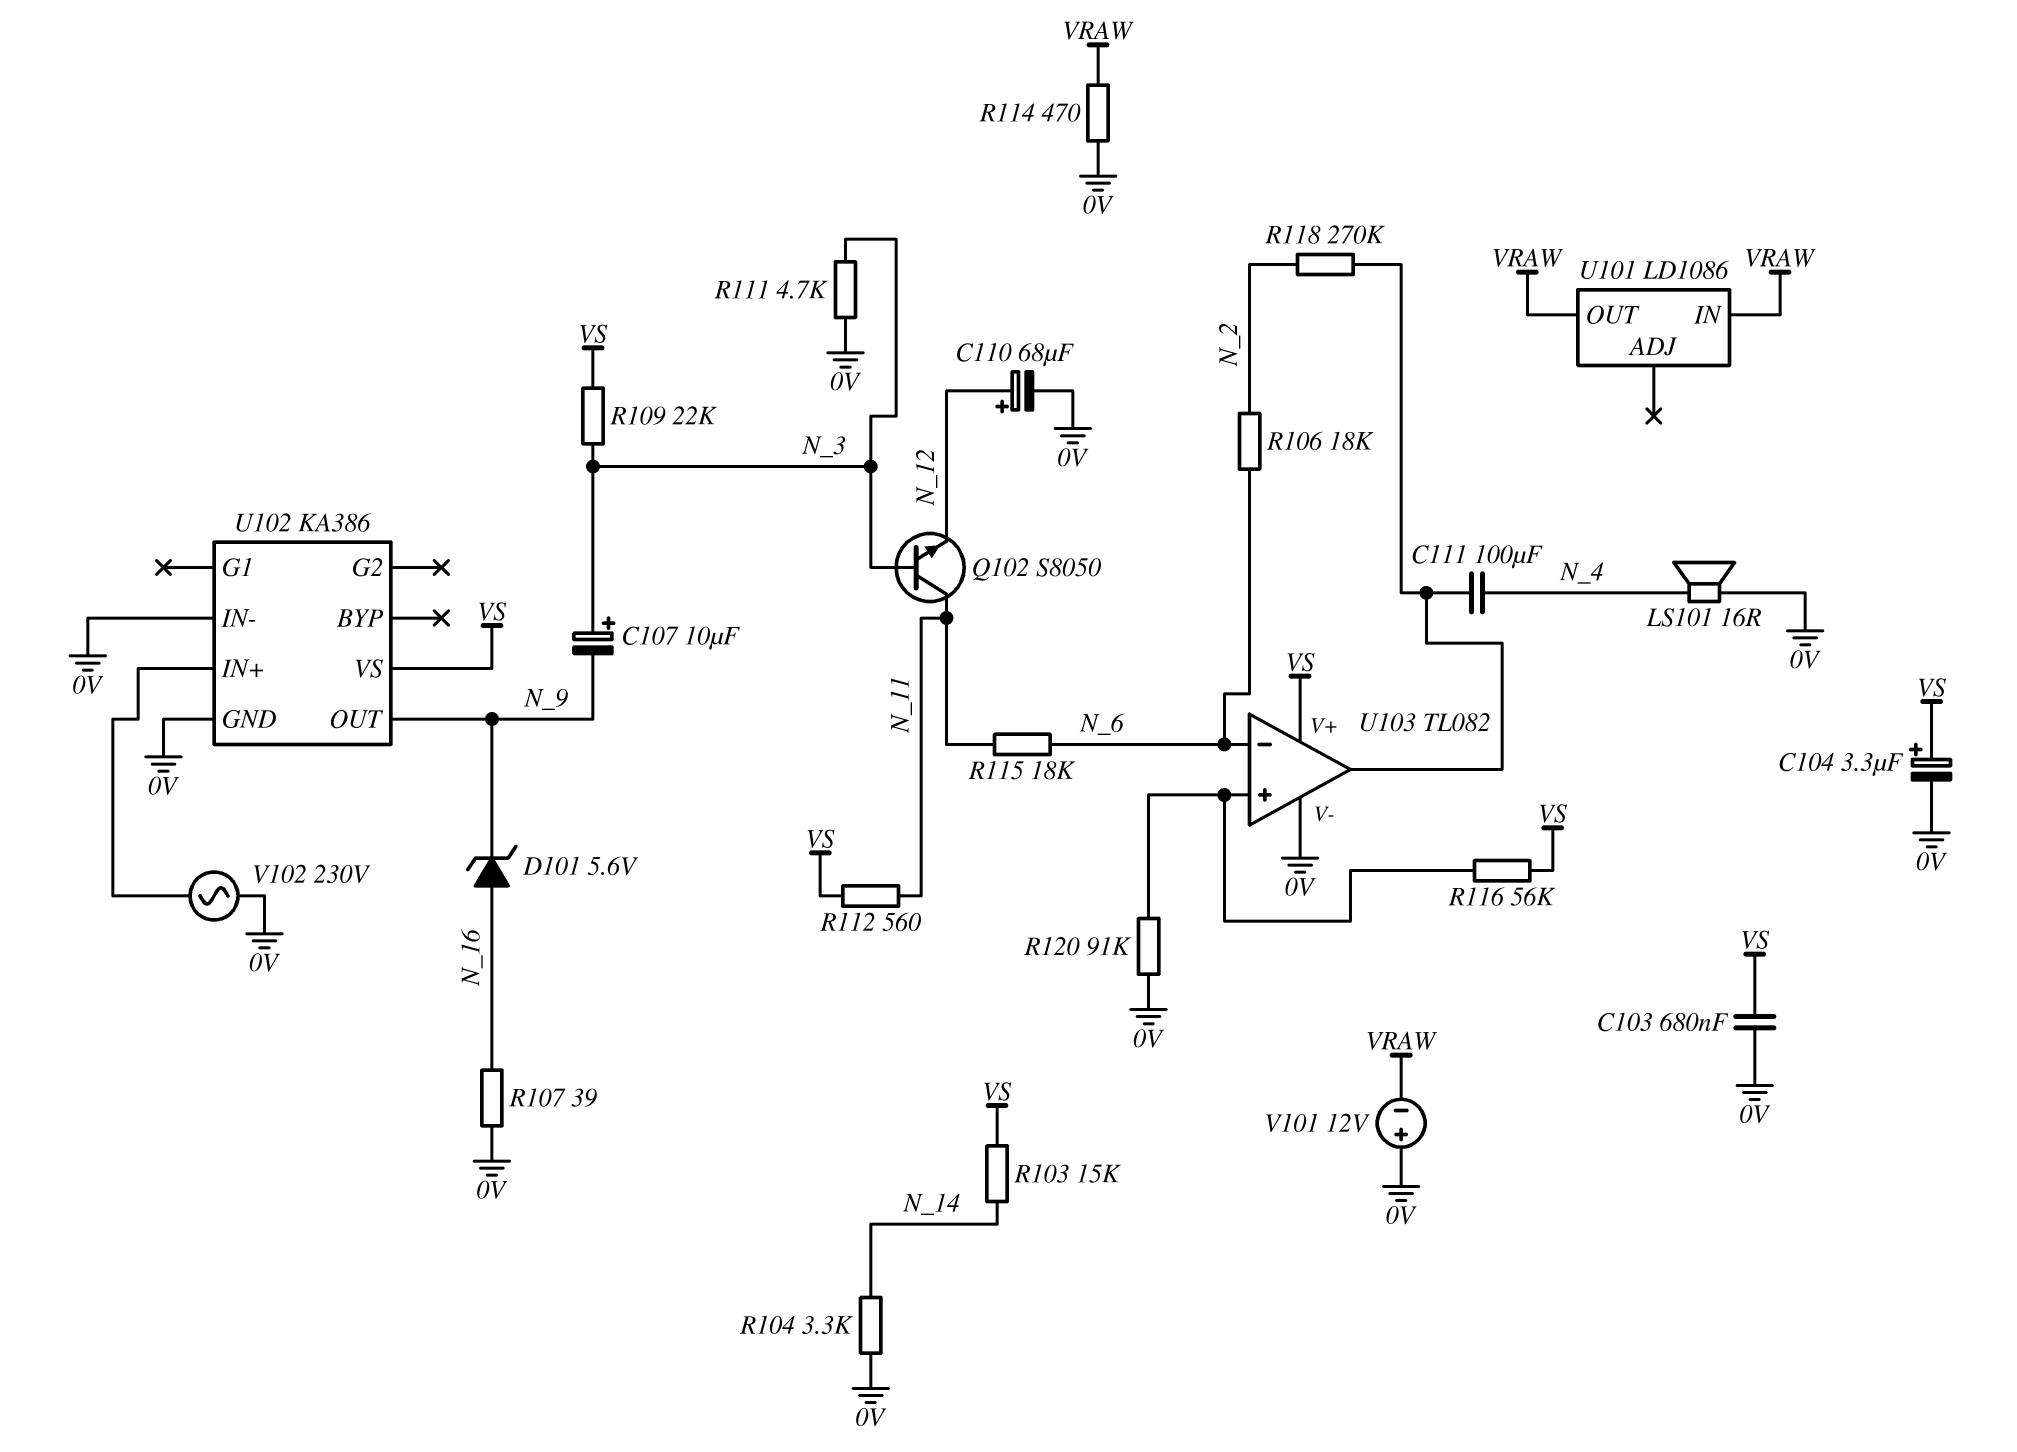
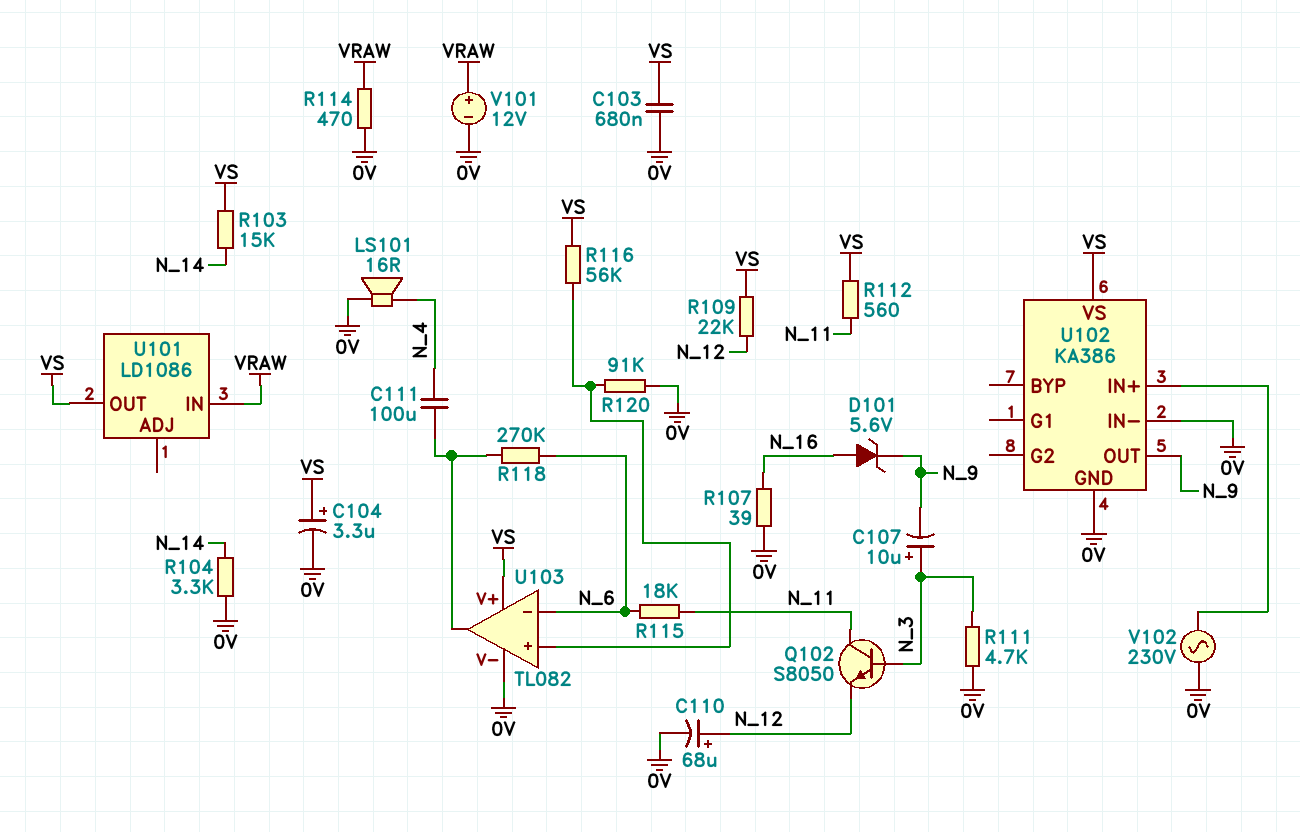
R106: 18k (N_2, N_6) -> none
R109: 22k (N_3, VS) -> 22k (N_12, VS)
R118: 270k (N_2, U103/out) -> 270k (N_6, U103/out)
U101 pin OUT: VRAW -> VS
V101: 12V (plus 0V, minus VRAW) -> 12V (plus VRAW, minus 0V)

